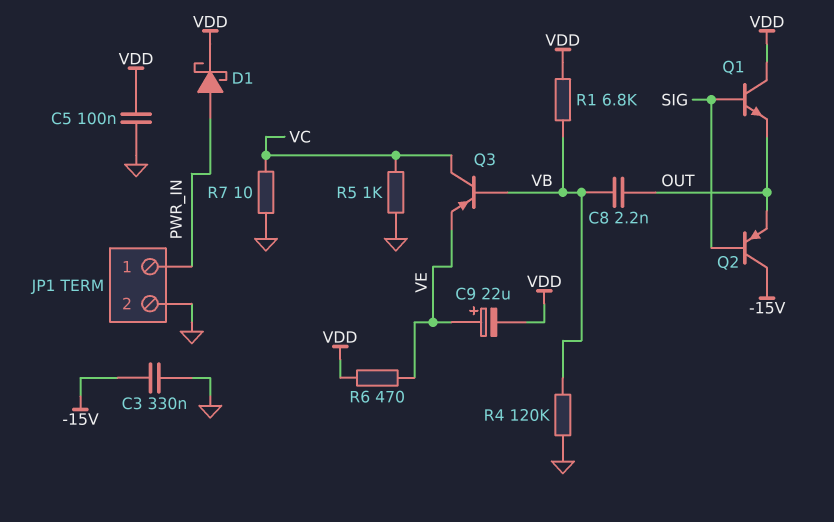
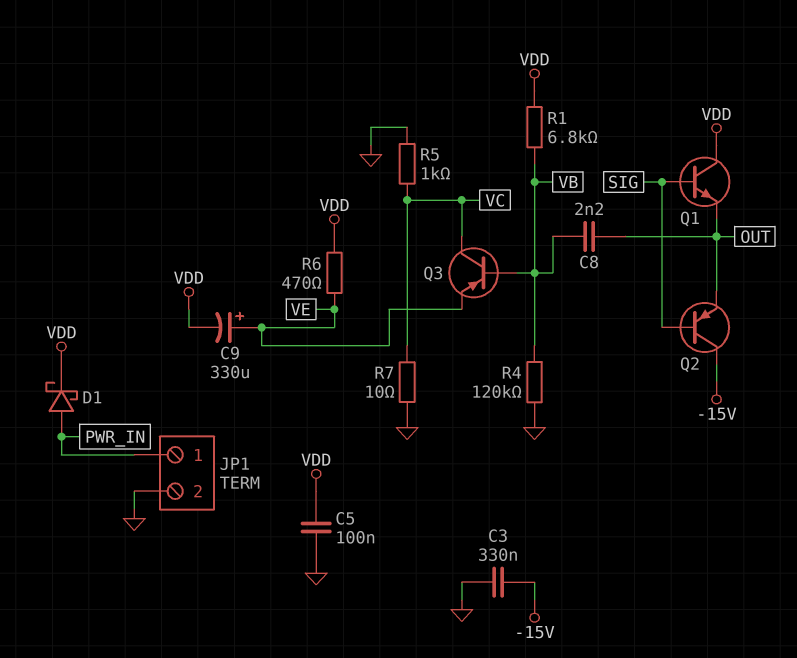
C9: 22uF (plus VE, minus VDD) -> 330uF (plus VE, minus VDD)

